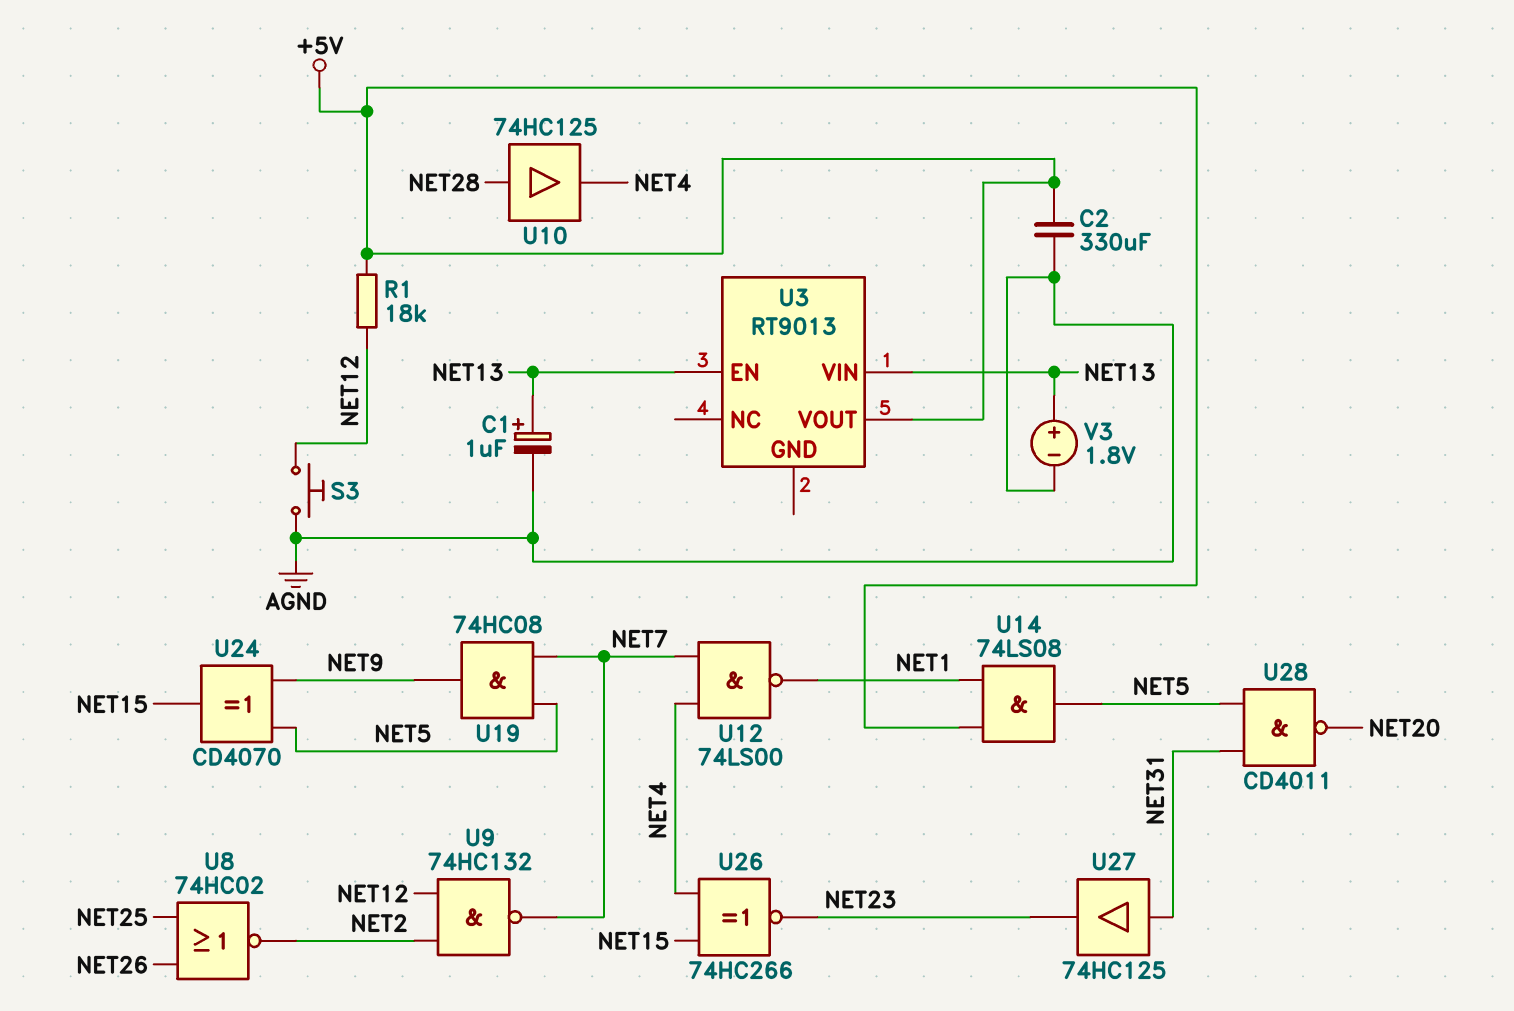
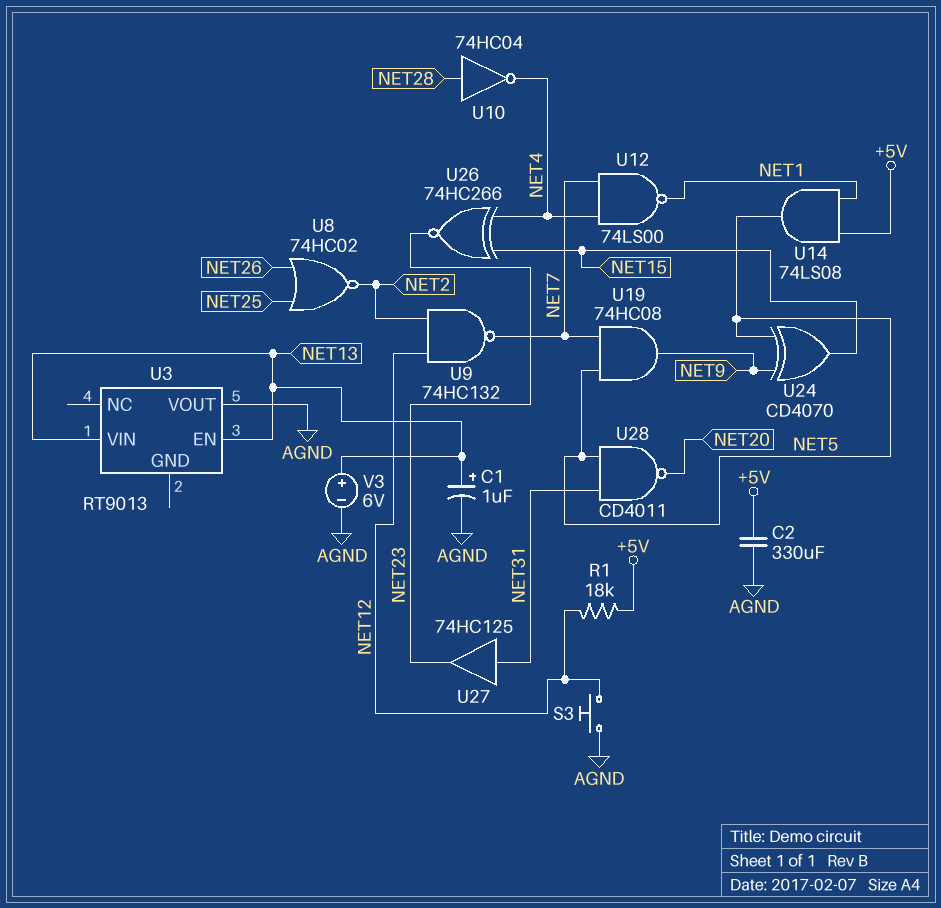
U3 pin VOUT: +5V -> AGND
U10: buffer 74HC125 (in NET28, out NET4) -> NOT 74HC04 (in NET28, out NET4)
V3: 1.8V (plus NET13, minus AGND) -> 6V (plus NET13, minus AGND)

